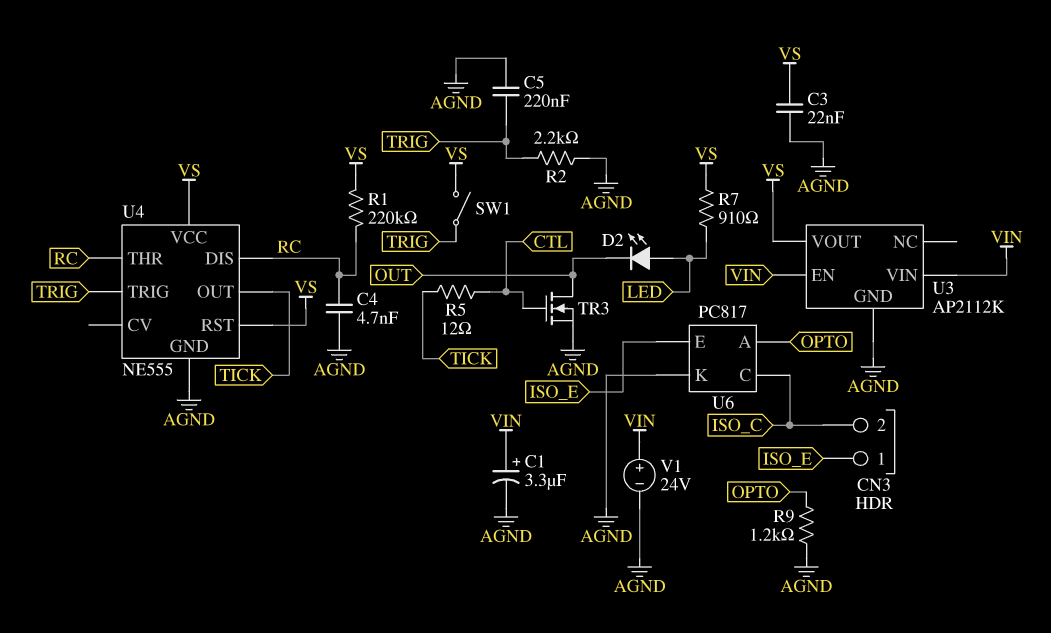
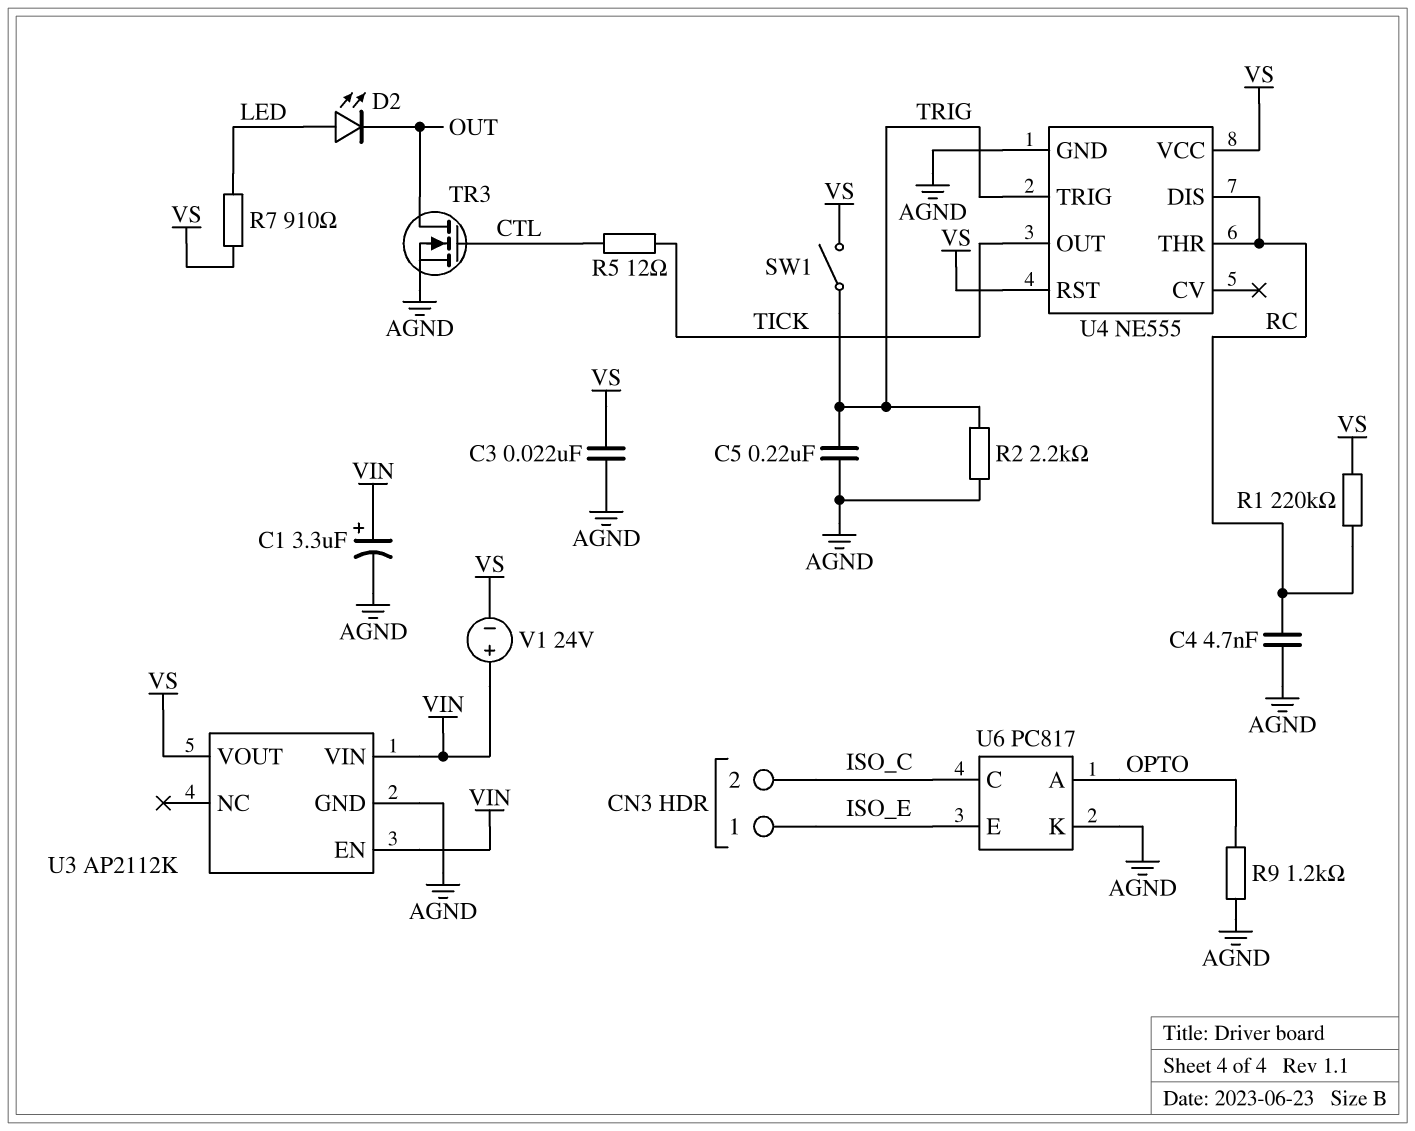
V1: 24V (plus VIN, minus AGND) -> 24V (plus VIN, minus VS)

